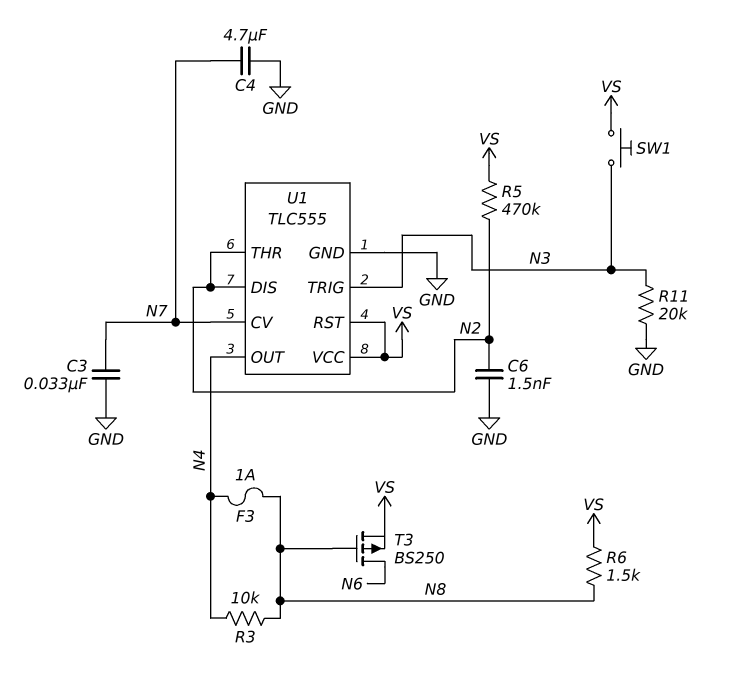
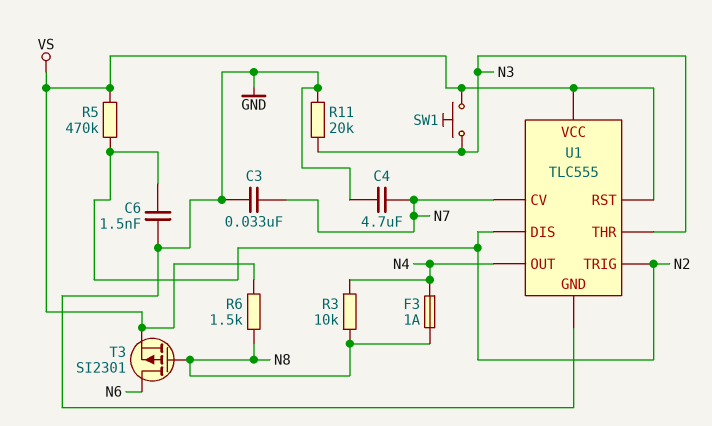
T3: PMOS BS250 (G N8, D N6, S VS) -> PMOS SI2301 (G N8, D N6, S VS)
U1 pin THR: N2 -> N3
U1 pin TRIG: N3 -> N2

